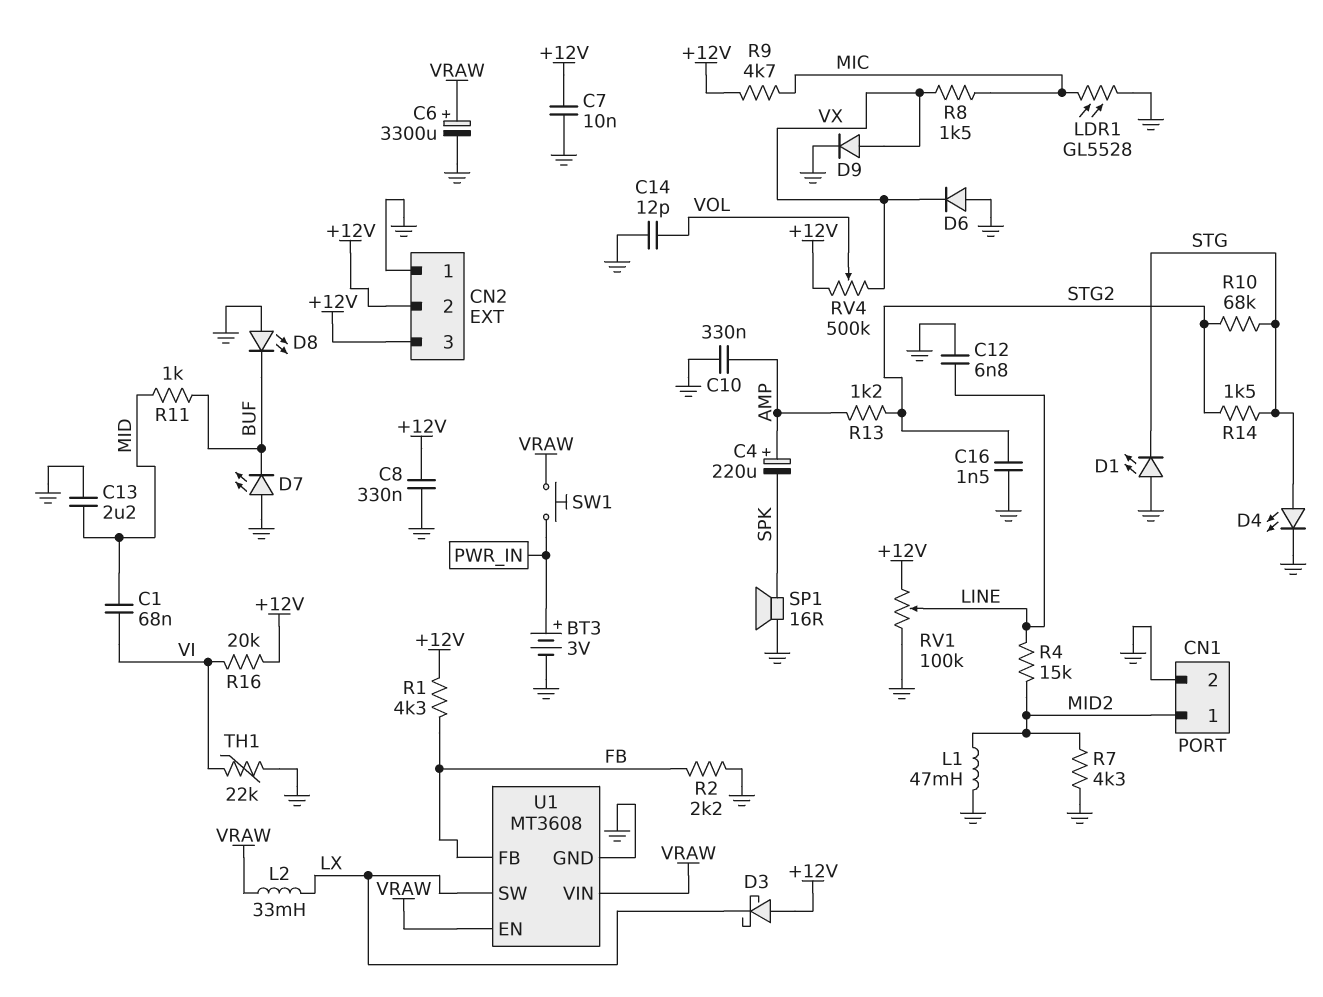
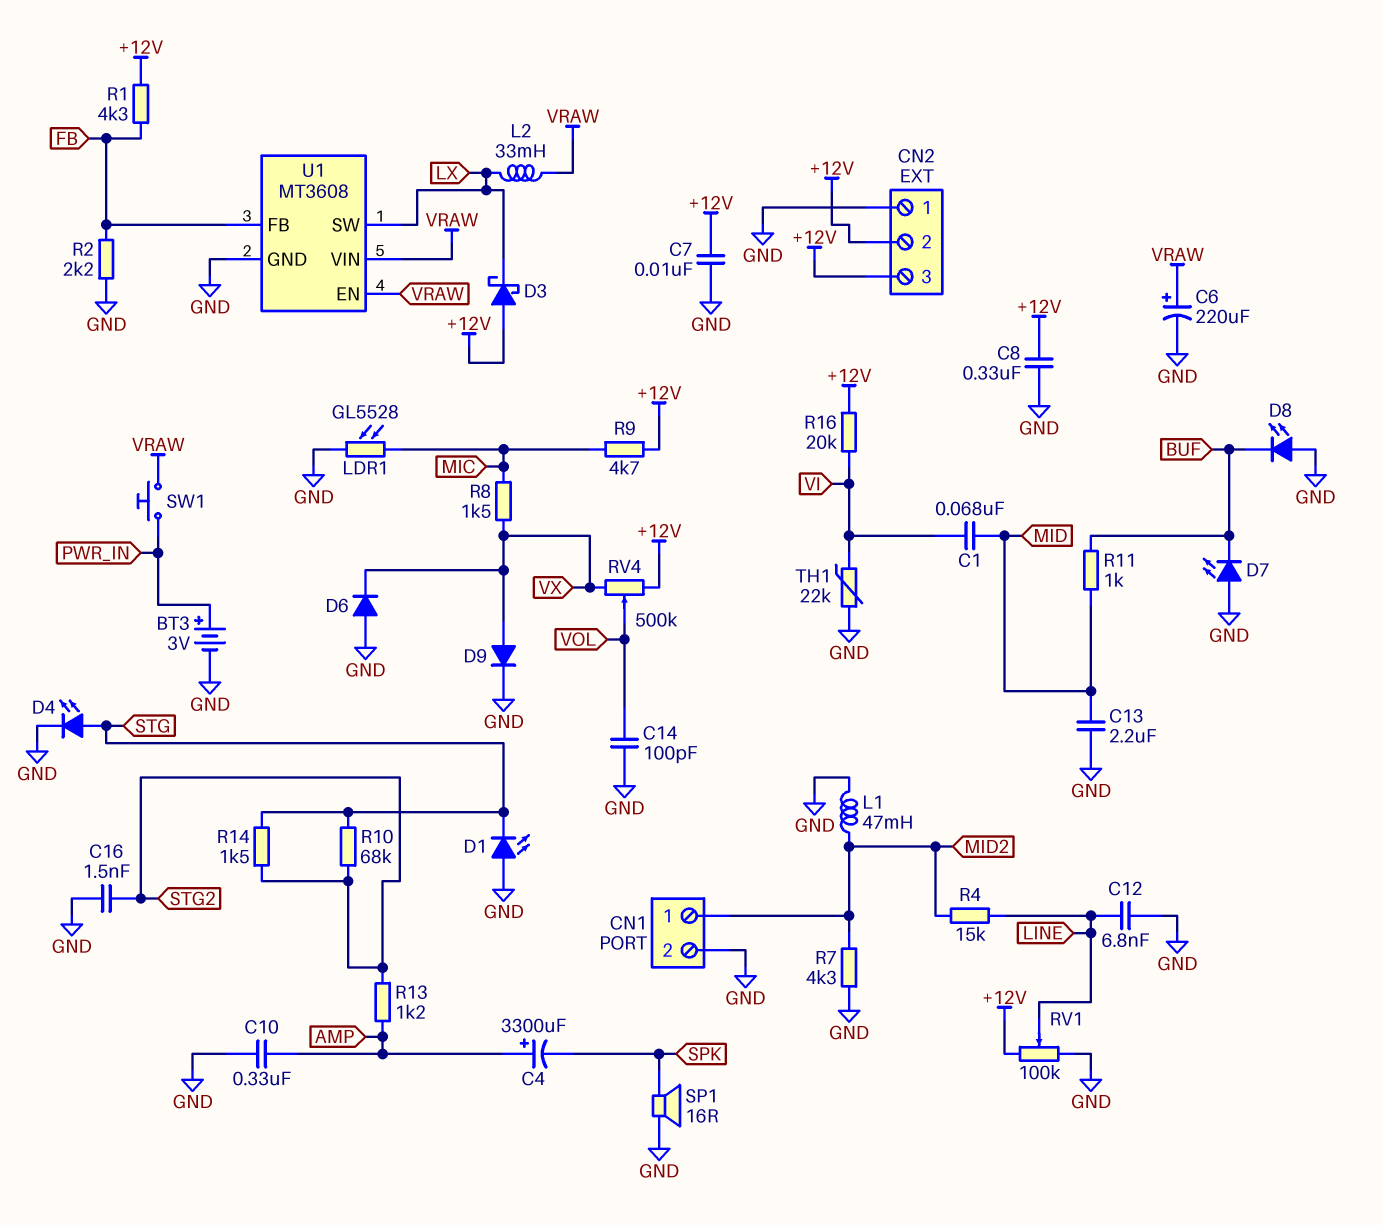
C4: 220uF (plus AMP, minus SPK) -> 3300uF (plus AMP, minus SPK)
C6: 3300uF (plus VRAW, minus GND) -> 220uF (plus VRAW, minus GND)
C14: 12pF (GND, VOL) -> 100pF (GND, VOL)

